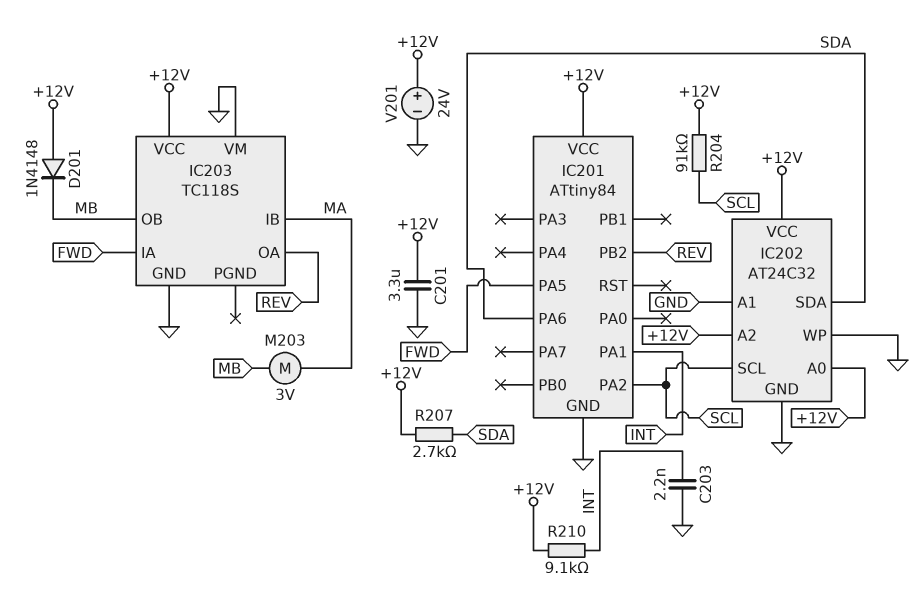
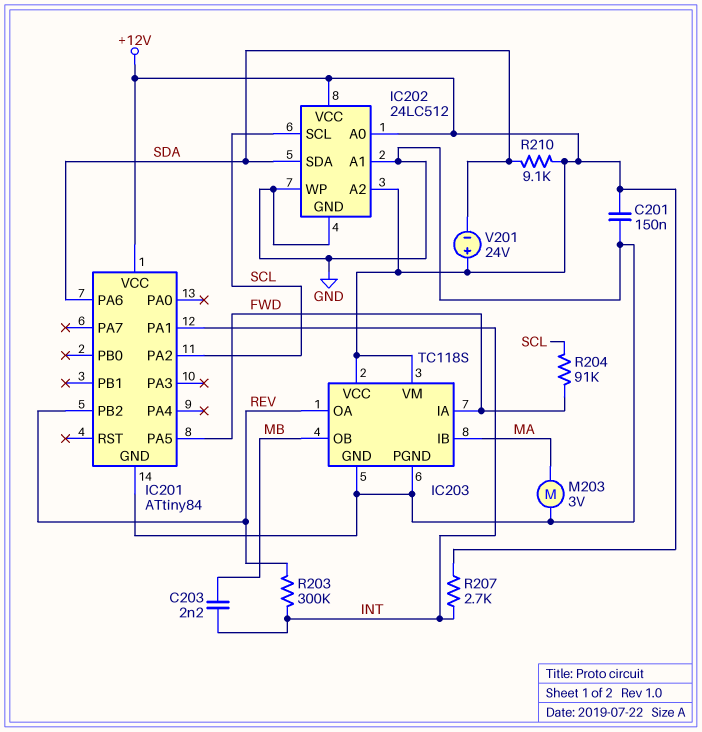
C201: 3.3uF (+12V, GND) -> 150nF (+12V, GND)
C203: 2.2nF (GND, INT) -> 2.2nF (INT, MB)
D201: diode 1N4148 (A +12V, K MB) -> none
IC202: AT24C32 -> 24LC512
IC203 pin PGND: none -> GND
IC203 pin VM: GND -> +12V
M203: motor 3V (MA, MB) -> motor 3V (GND, MA)
R203: none -> 300k (INT, REV)
R204: 91k (+12V, SCL) -> 91k (FWD, SCL)
R207: 2.7k (+12V, SDA) -> 2.7k (+12V, INT)
R210: 9.1k (+12V, INT) -> 9.1k (+12V, SDA)
V201: 24V (plus +12V, minus GND) -> 24V (plus +12V, minus SDA)

